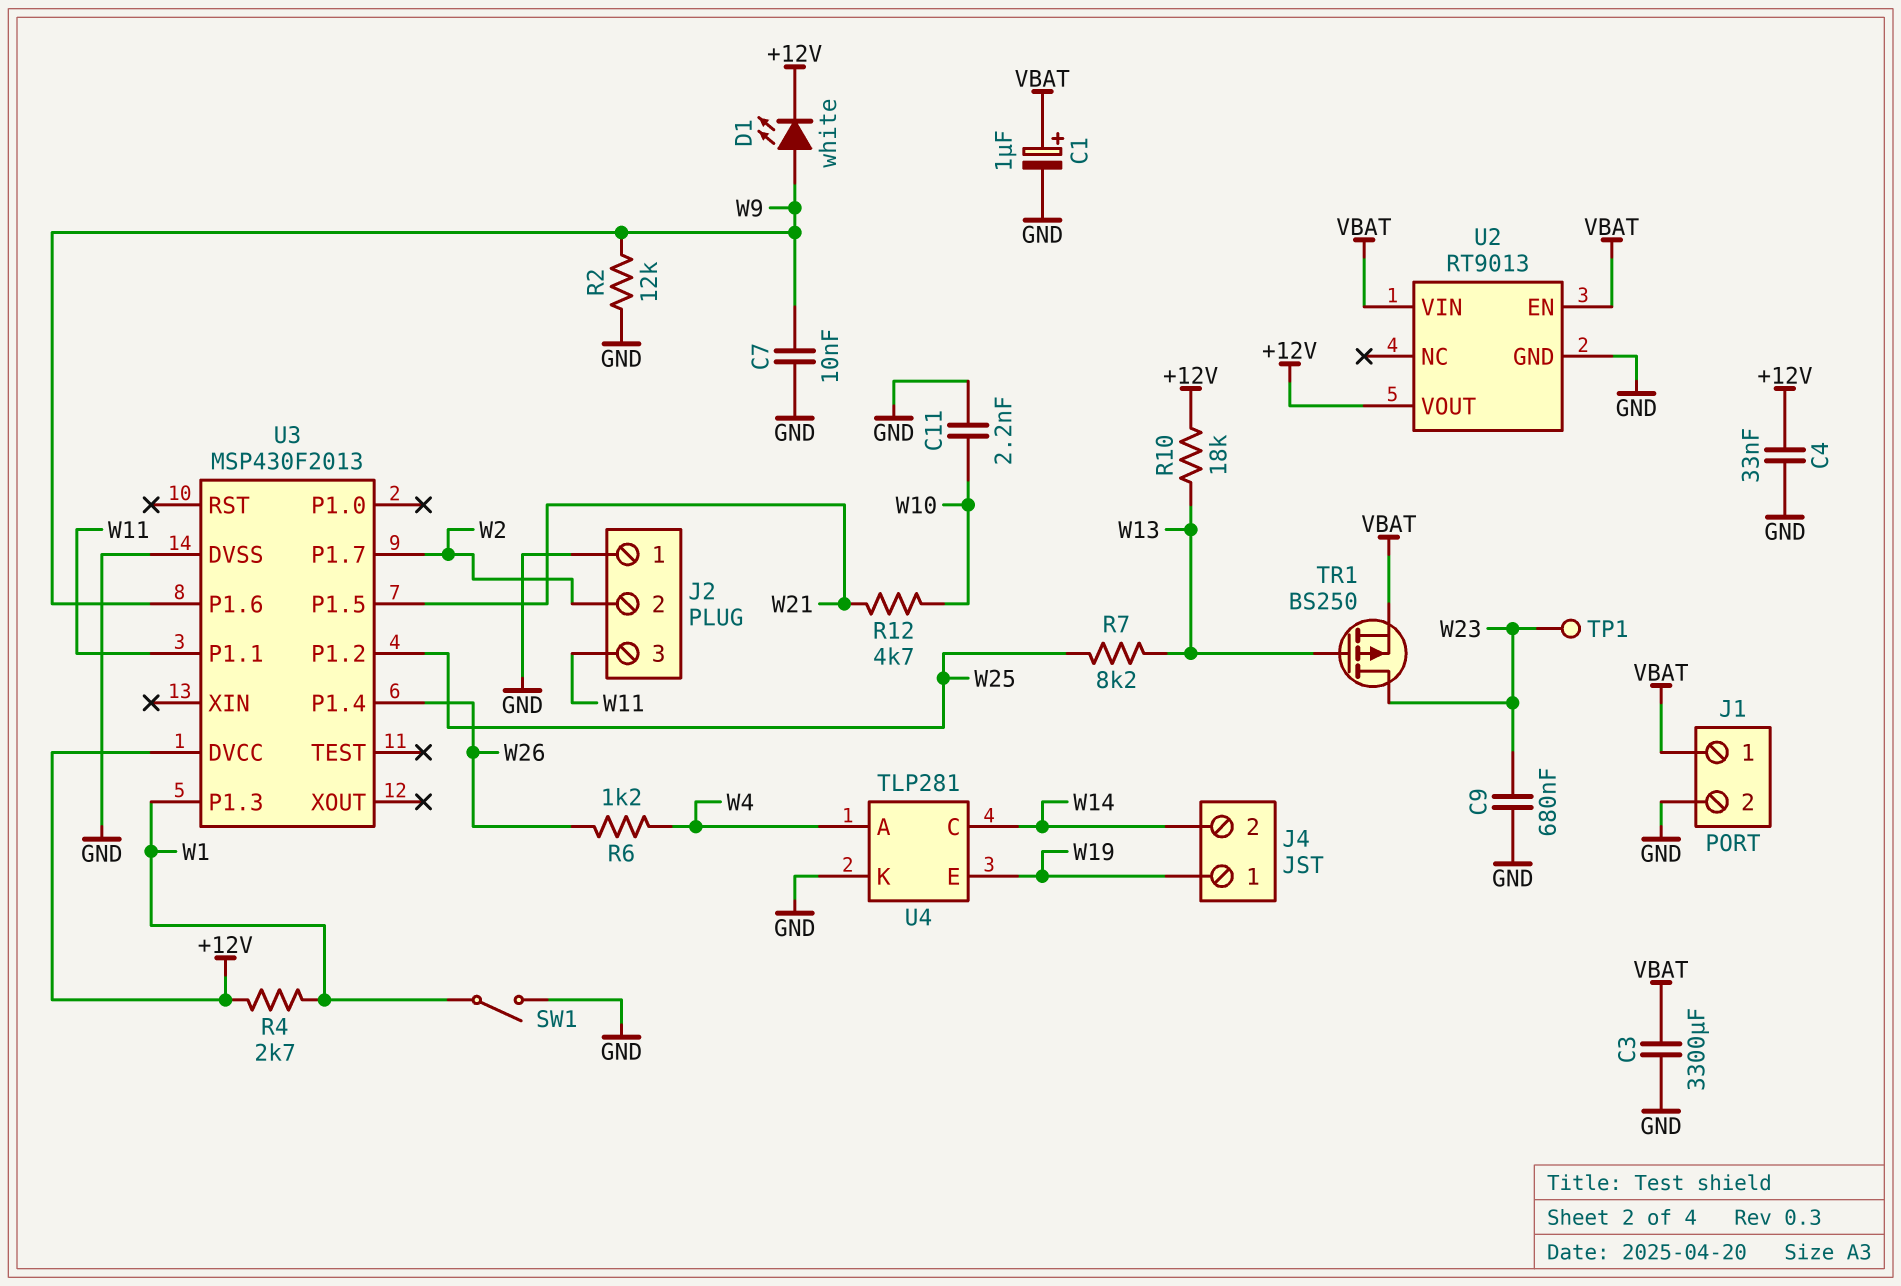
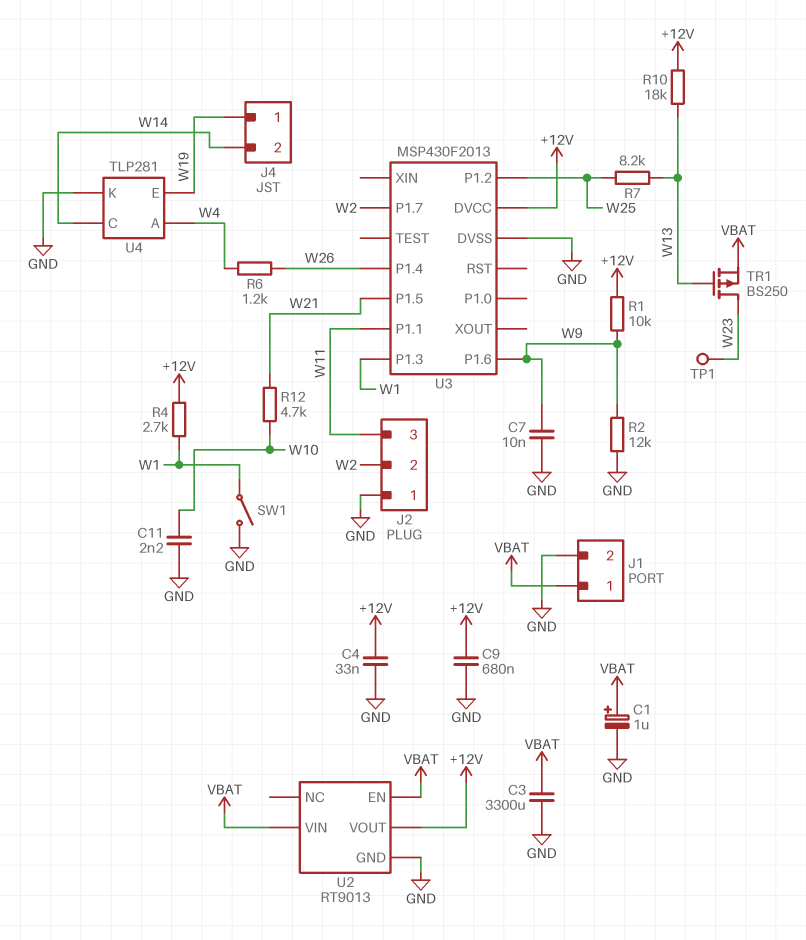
C9: 680nF (GND, W23) -> 680nF (+12V, GND)
D1: LED white (A W9, K +12V) -> none
R1: none -> 10k (+12V, W9)

